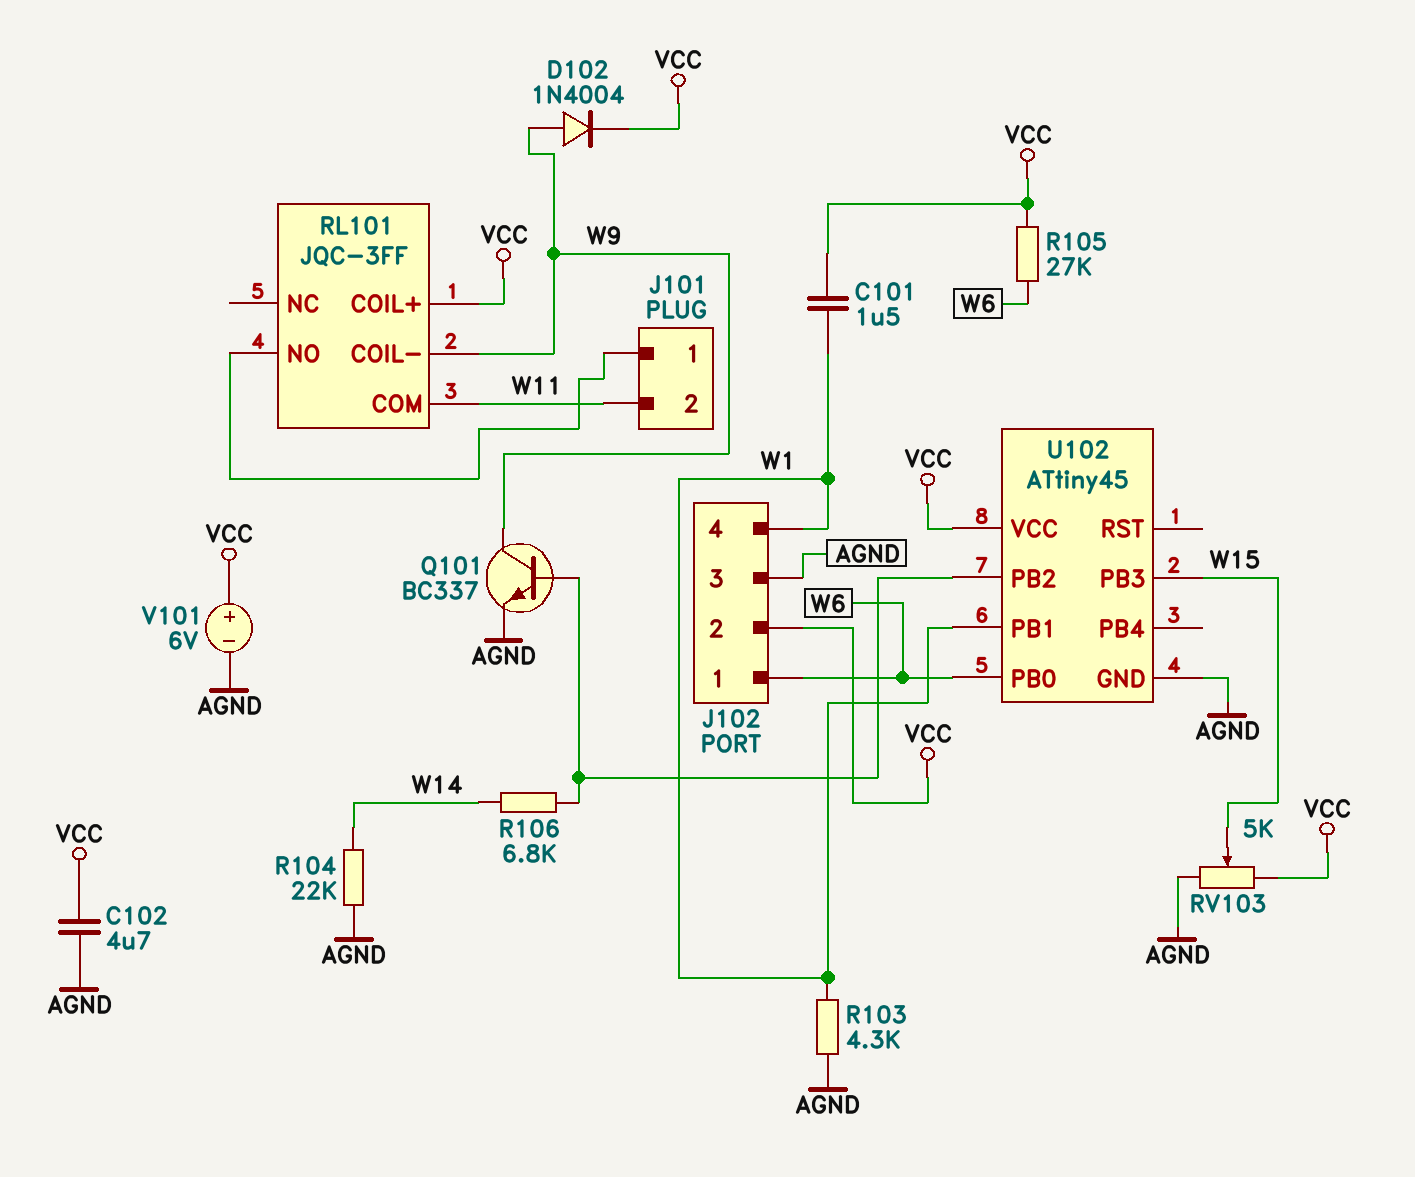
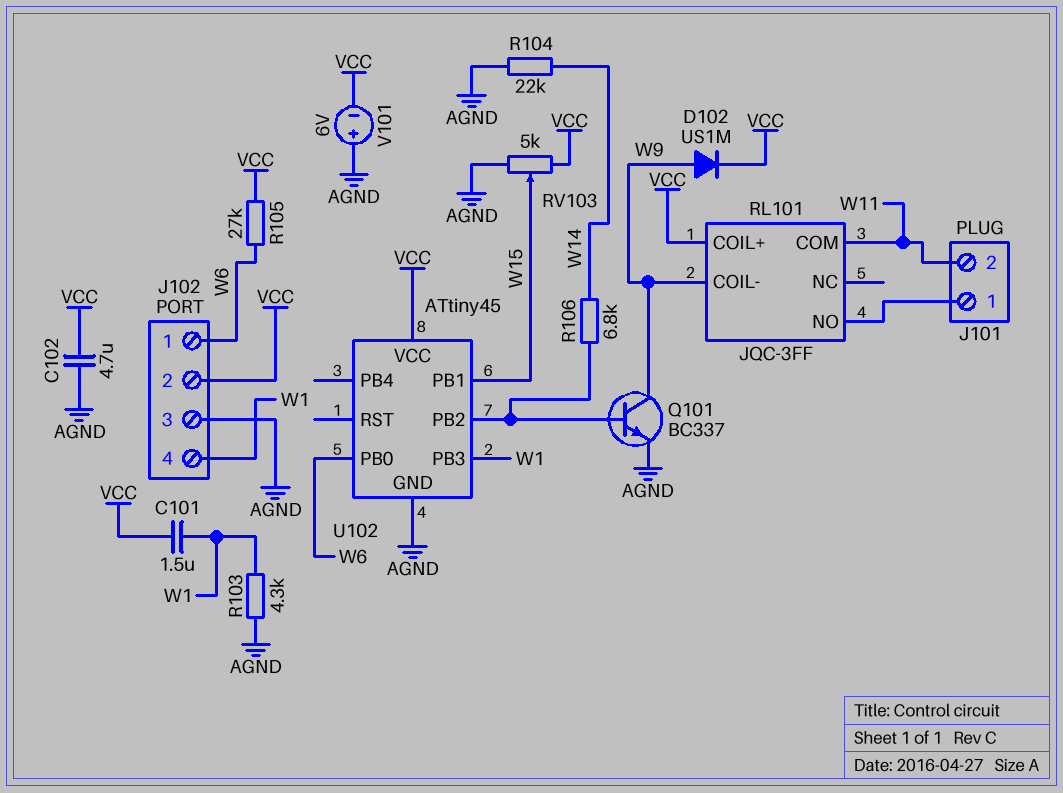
D102: diode 1N4004 (A W9, K VCC) -> diode US1M (A W9, K VCC)
U102 pin PB1: W1 -> W15
U102 pin PB3: W15 -> W1
V101: 6V (plus VCC, minus AGND) -> 6V (plus AGND, minus VCC)

